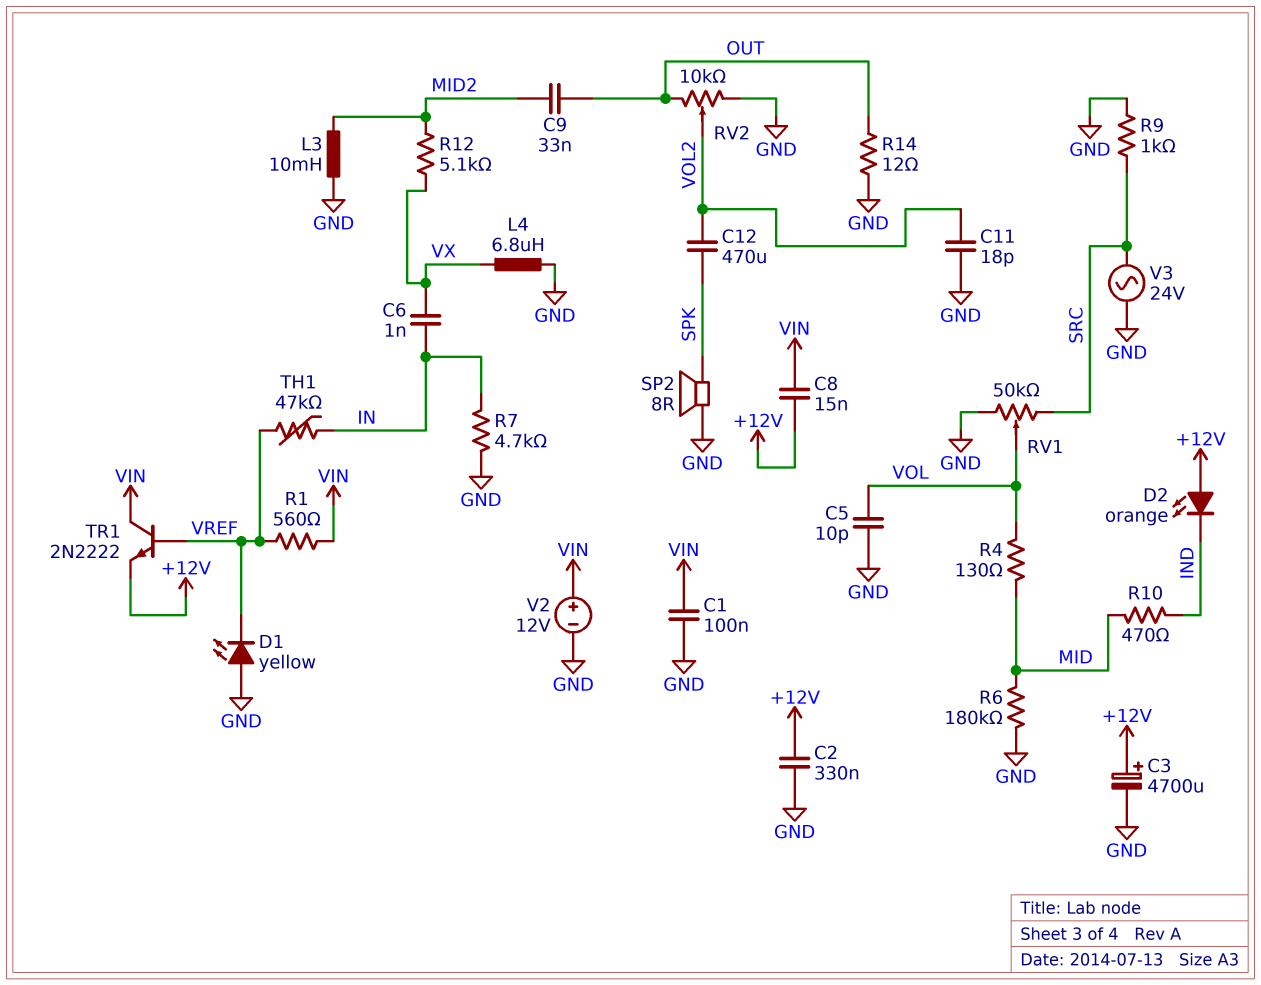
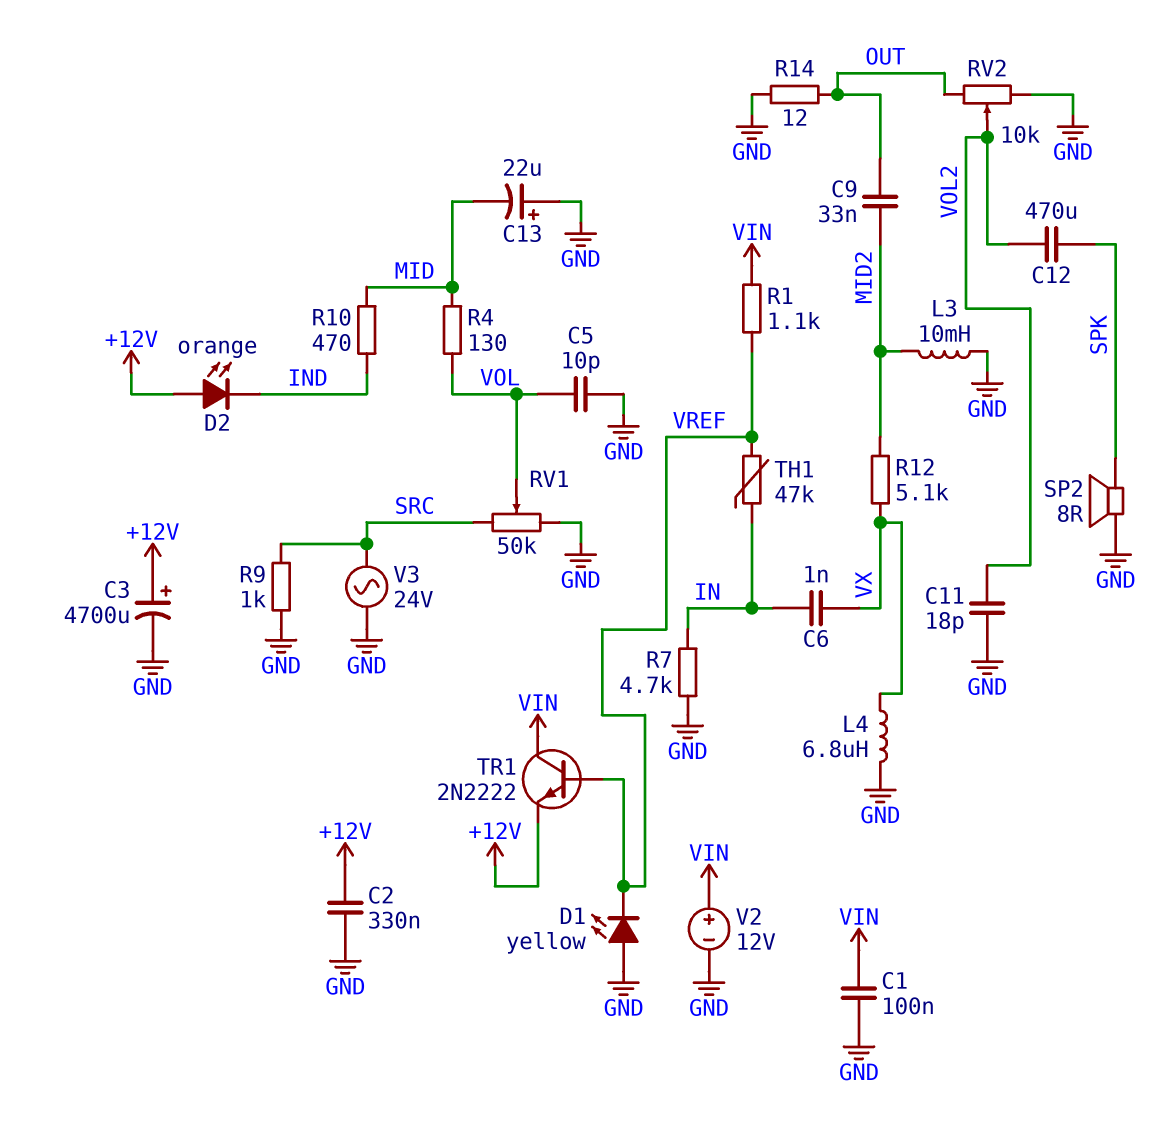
C8: 15nF (+12V, VIN) -> none
C13: none -> 22uF (plus GND, minus MID)
R1: 560 (VIN, VREF) -> 1.1k (VIN, VREF)
R6: 180k (GND, MID) -> none

